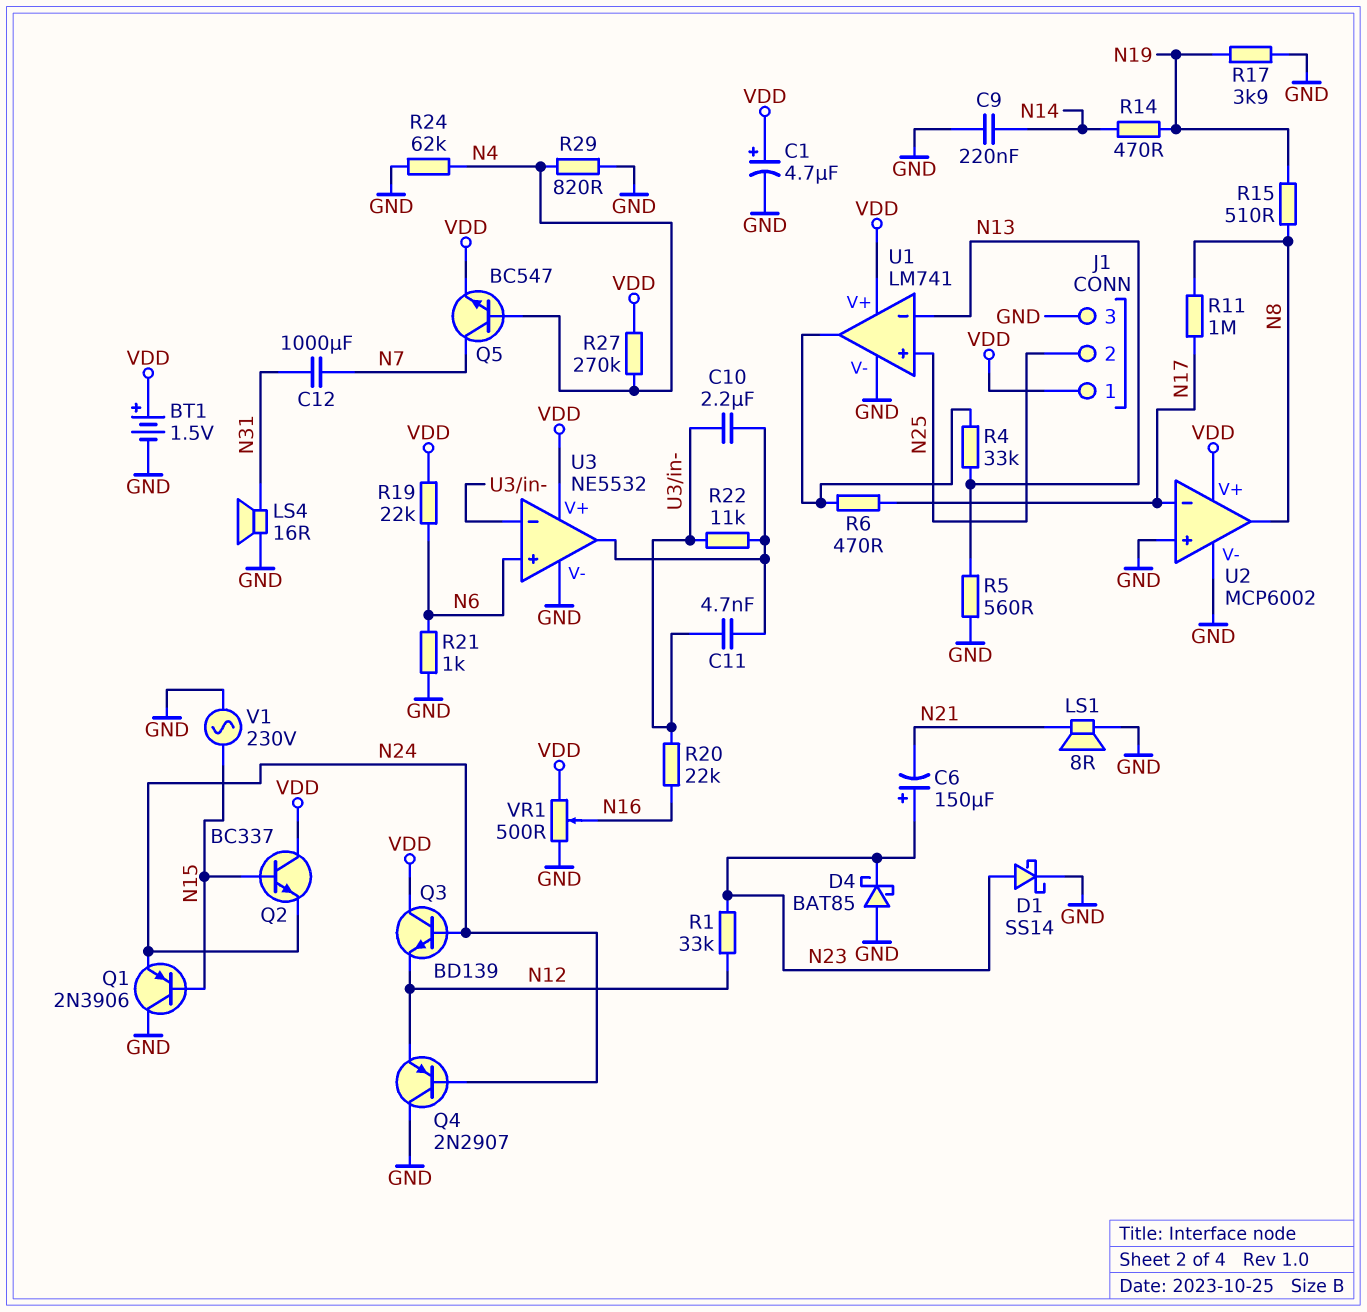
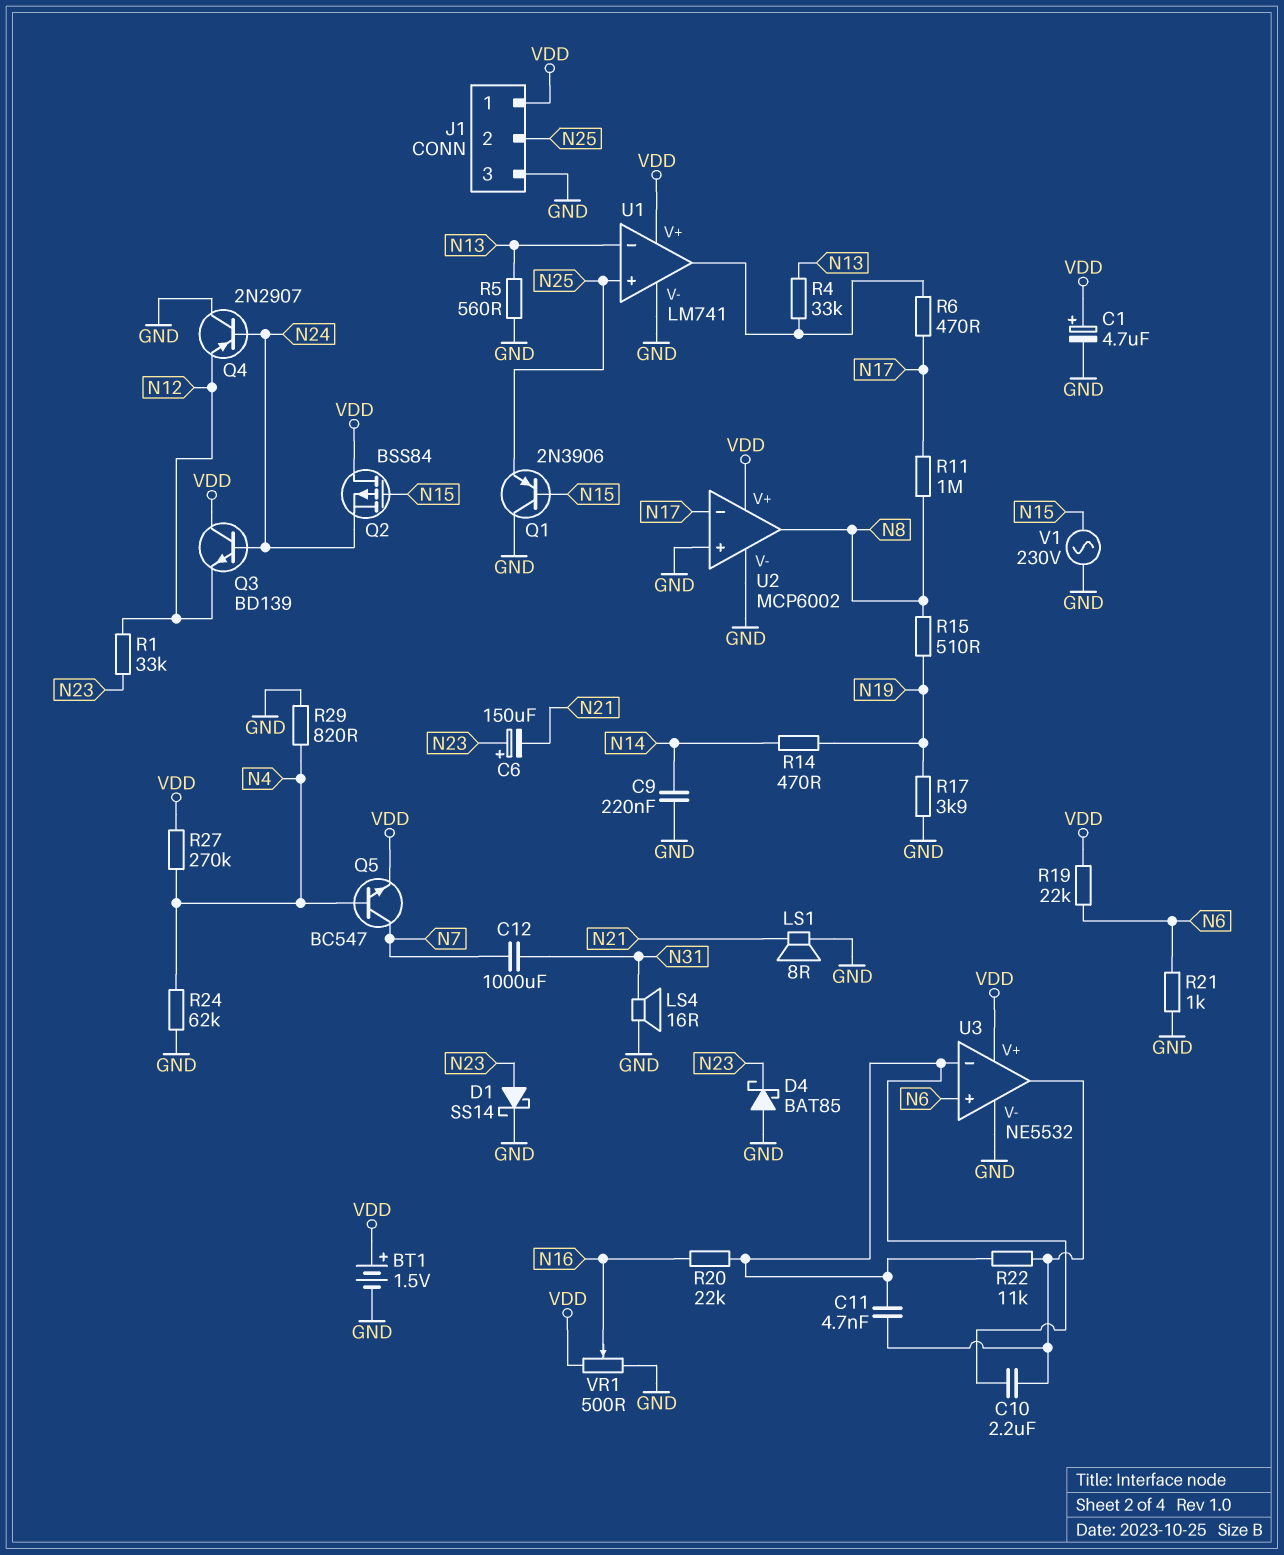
Q1: PNP 2N3906 (B N15, C GND, E N24) -> PNP 2N3906 (B N15, C GND, E N25)
Q2: NPN BC337 (B N15, C VDD, E N24) -> PMOS BSS84 (G N15, D VDD, S N24)

